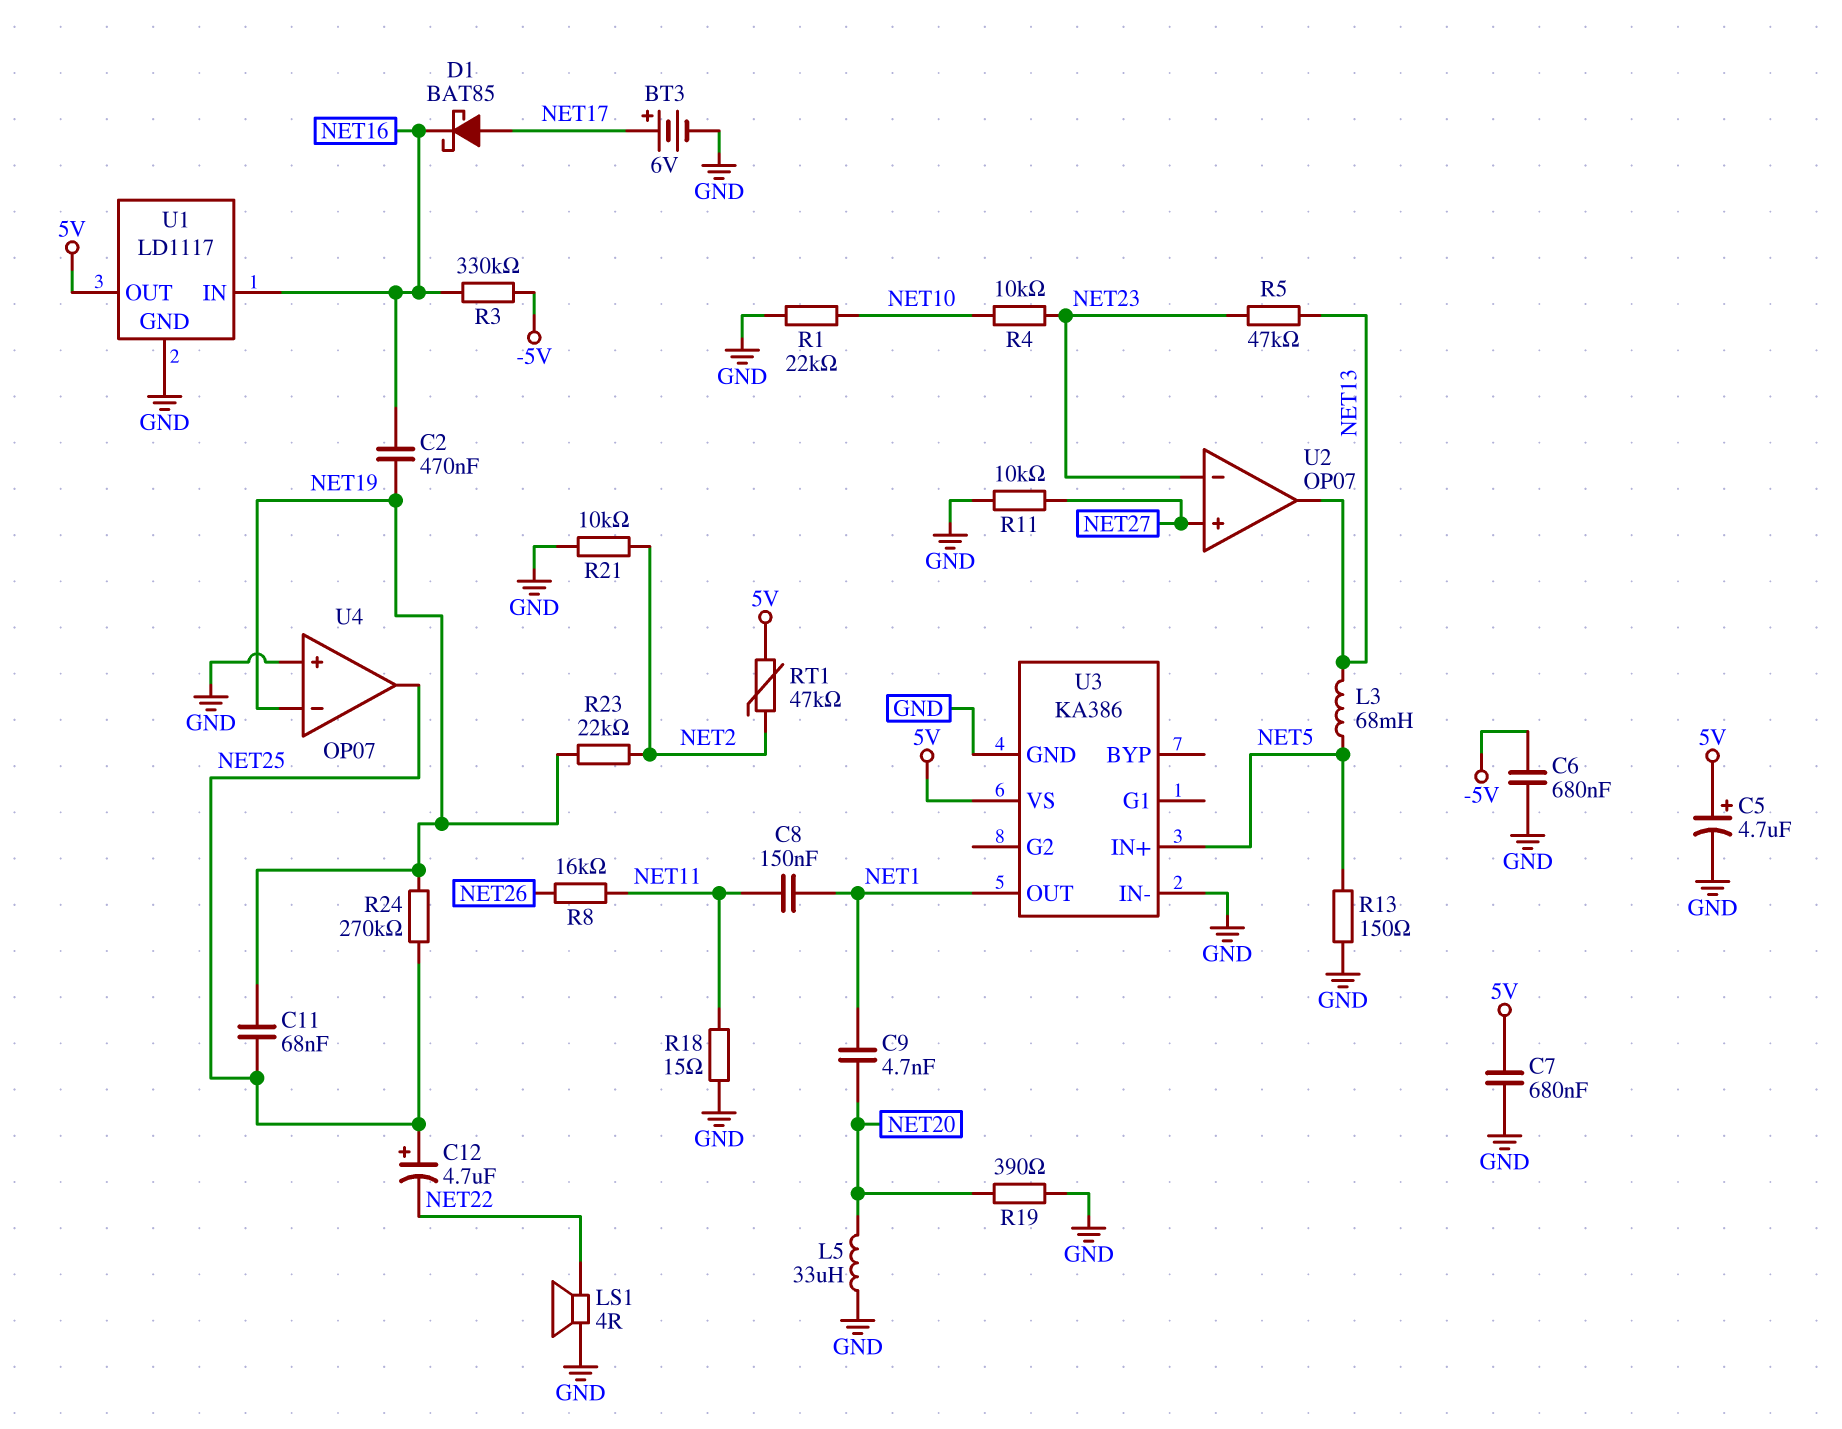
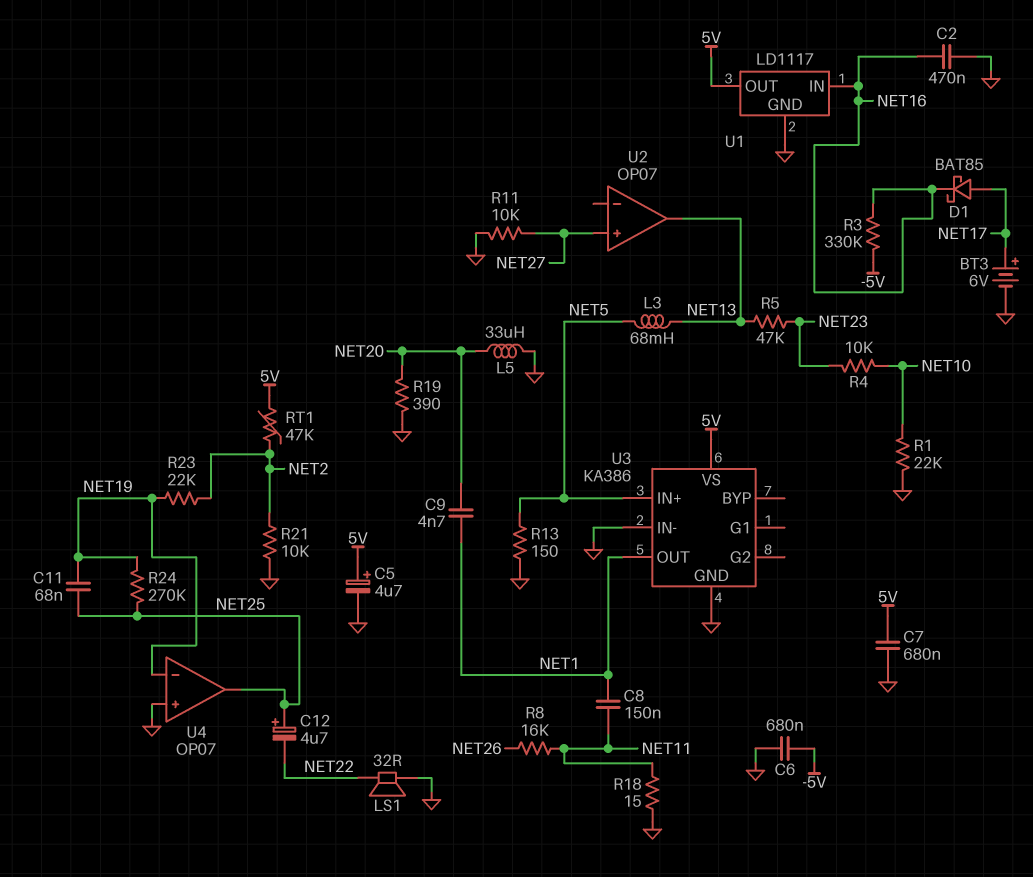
C2: 470nF (NET16, NET19) -> 470nF (GND, NET16)
LS1: speaker 4R (GND, NET22) -> speaker 32R (GND, NET22)
U2 pin in-: NET23 -> none

